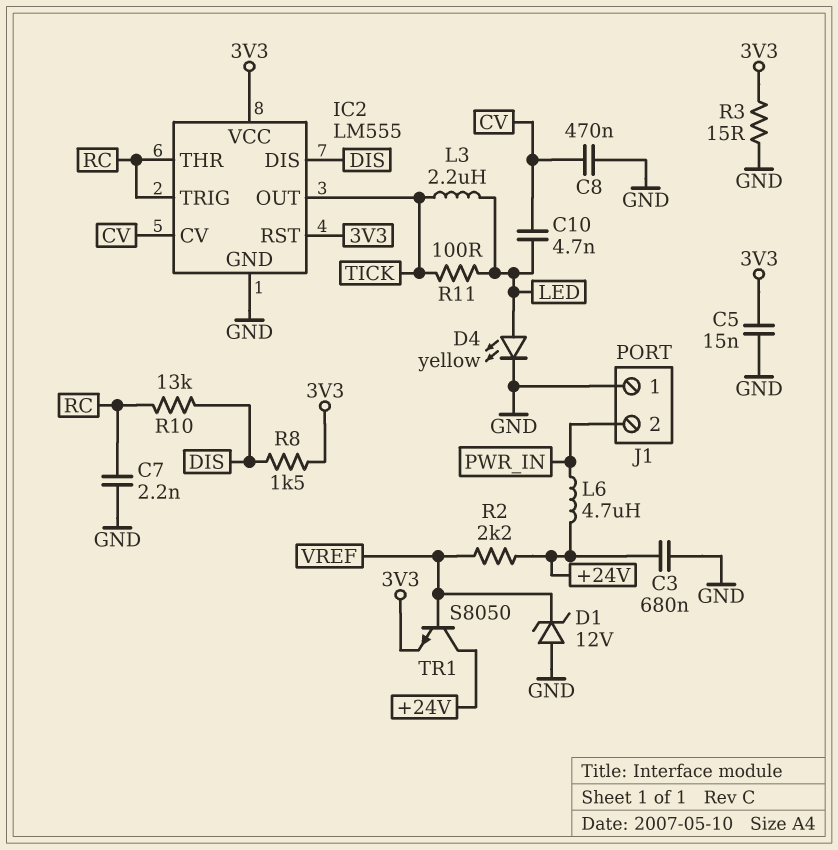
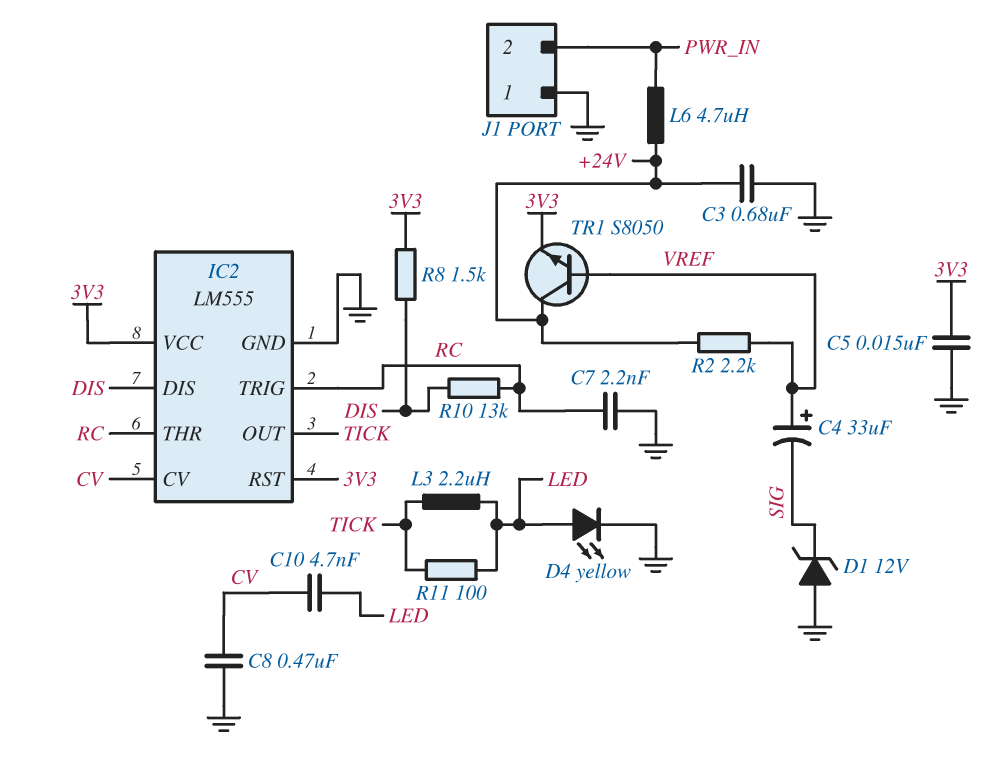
C4: none -> 33uF (plus VREF, minus SIG)
D1: zener 12V (A GND, K VREF) -> zener 12V (A GND, K SIG)
R3: 15 (3V3, GND) -> none

